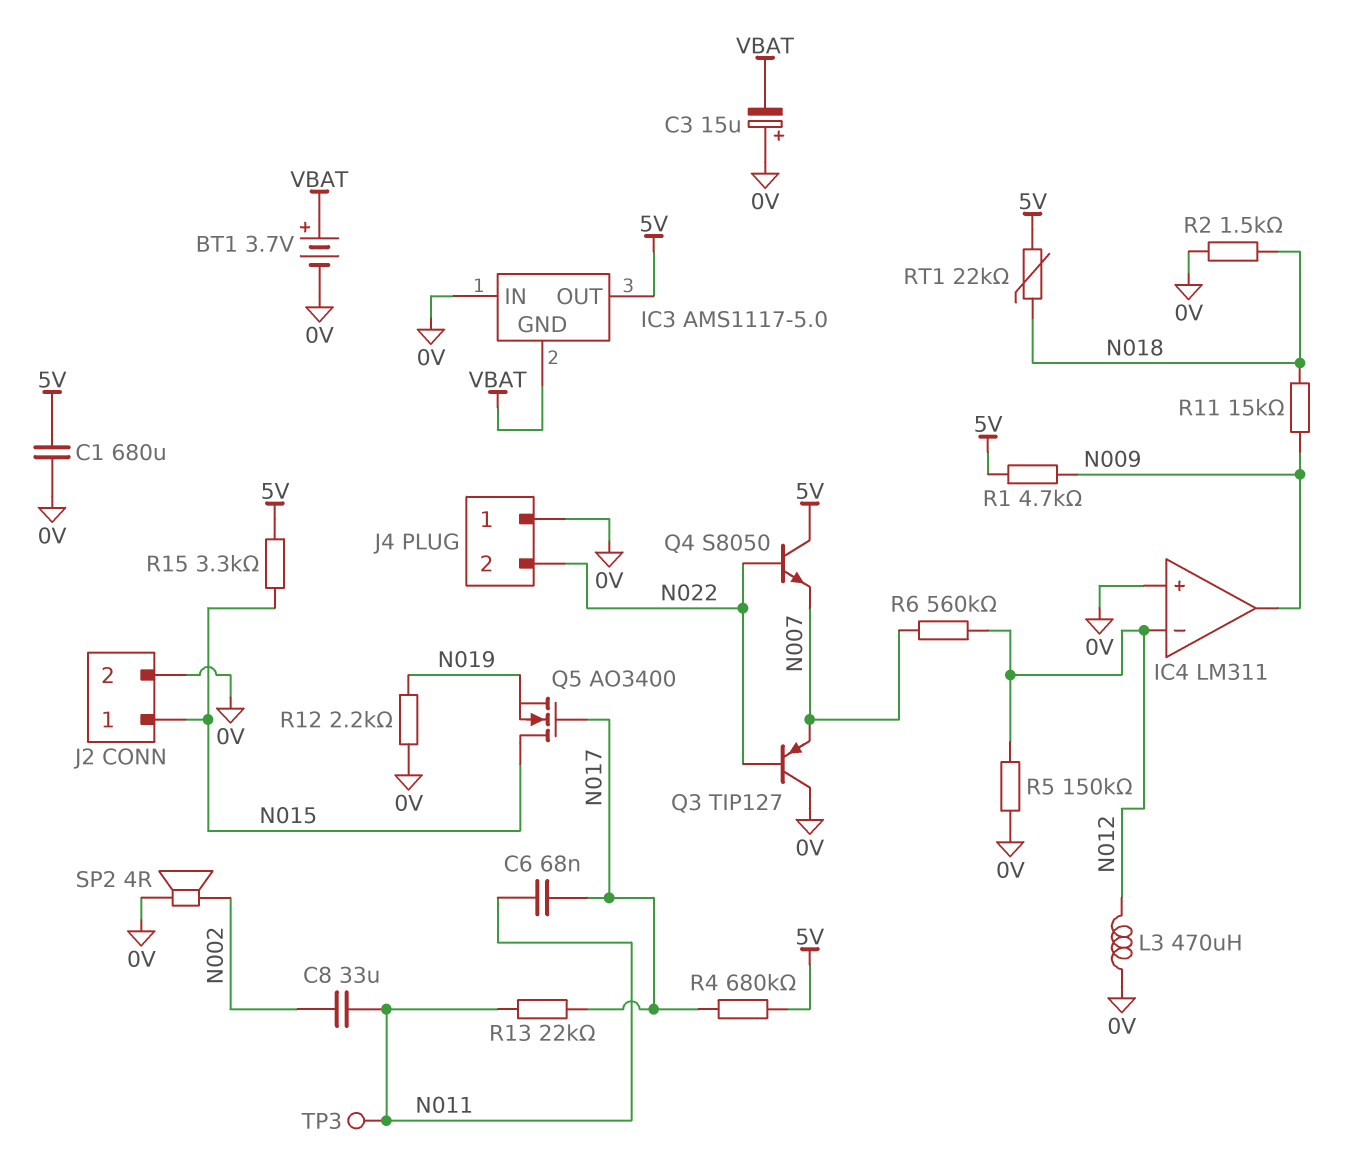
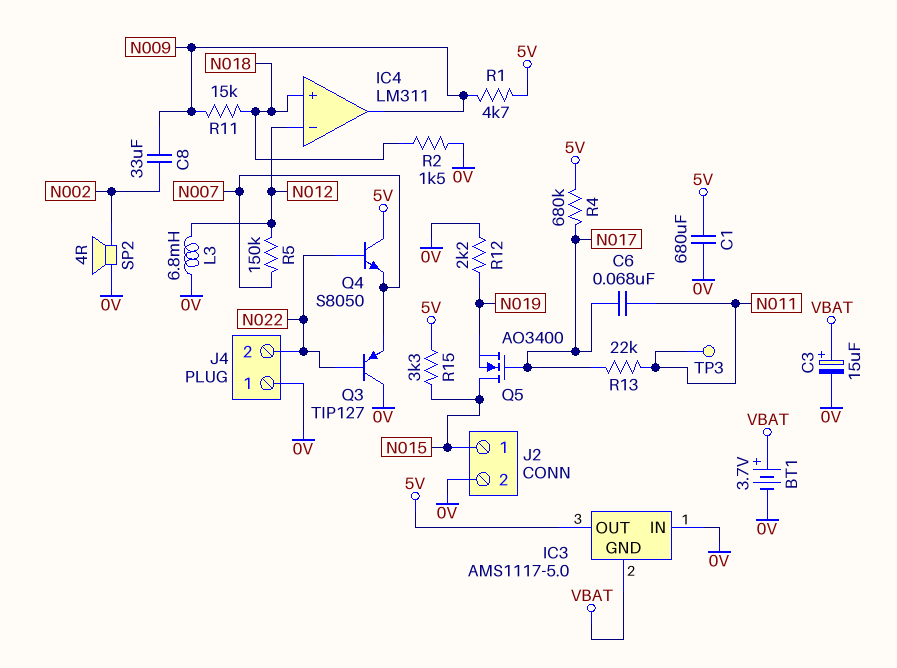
C3: 15uF (plus 0V, minus VBAT) -> 15uF (plus VBAT, minus 0V)
C8: 33uF (N002, N011) -> 33uF (N002, N009)
IC4 pin in+: 0V -> N018
L3: 470uH (0V, N012) -> 6.8mH (0V, N012)
R5: 150k (0V, N012) -> 150k (N007, N012)
R6: 560k (N007, N012) -> none
RT1: 22k (5V, N018) -> none

